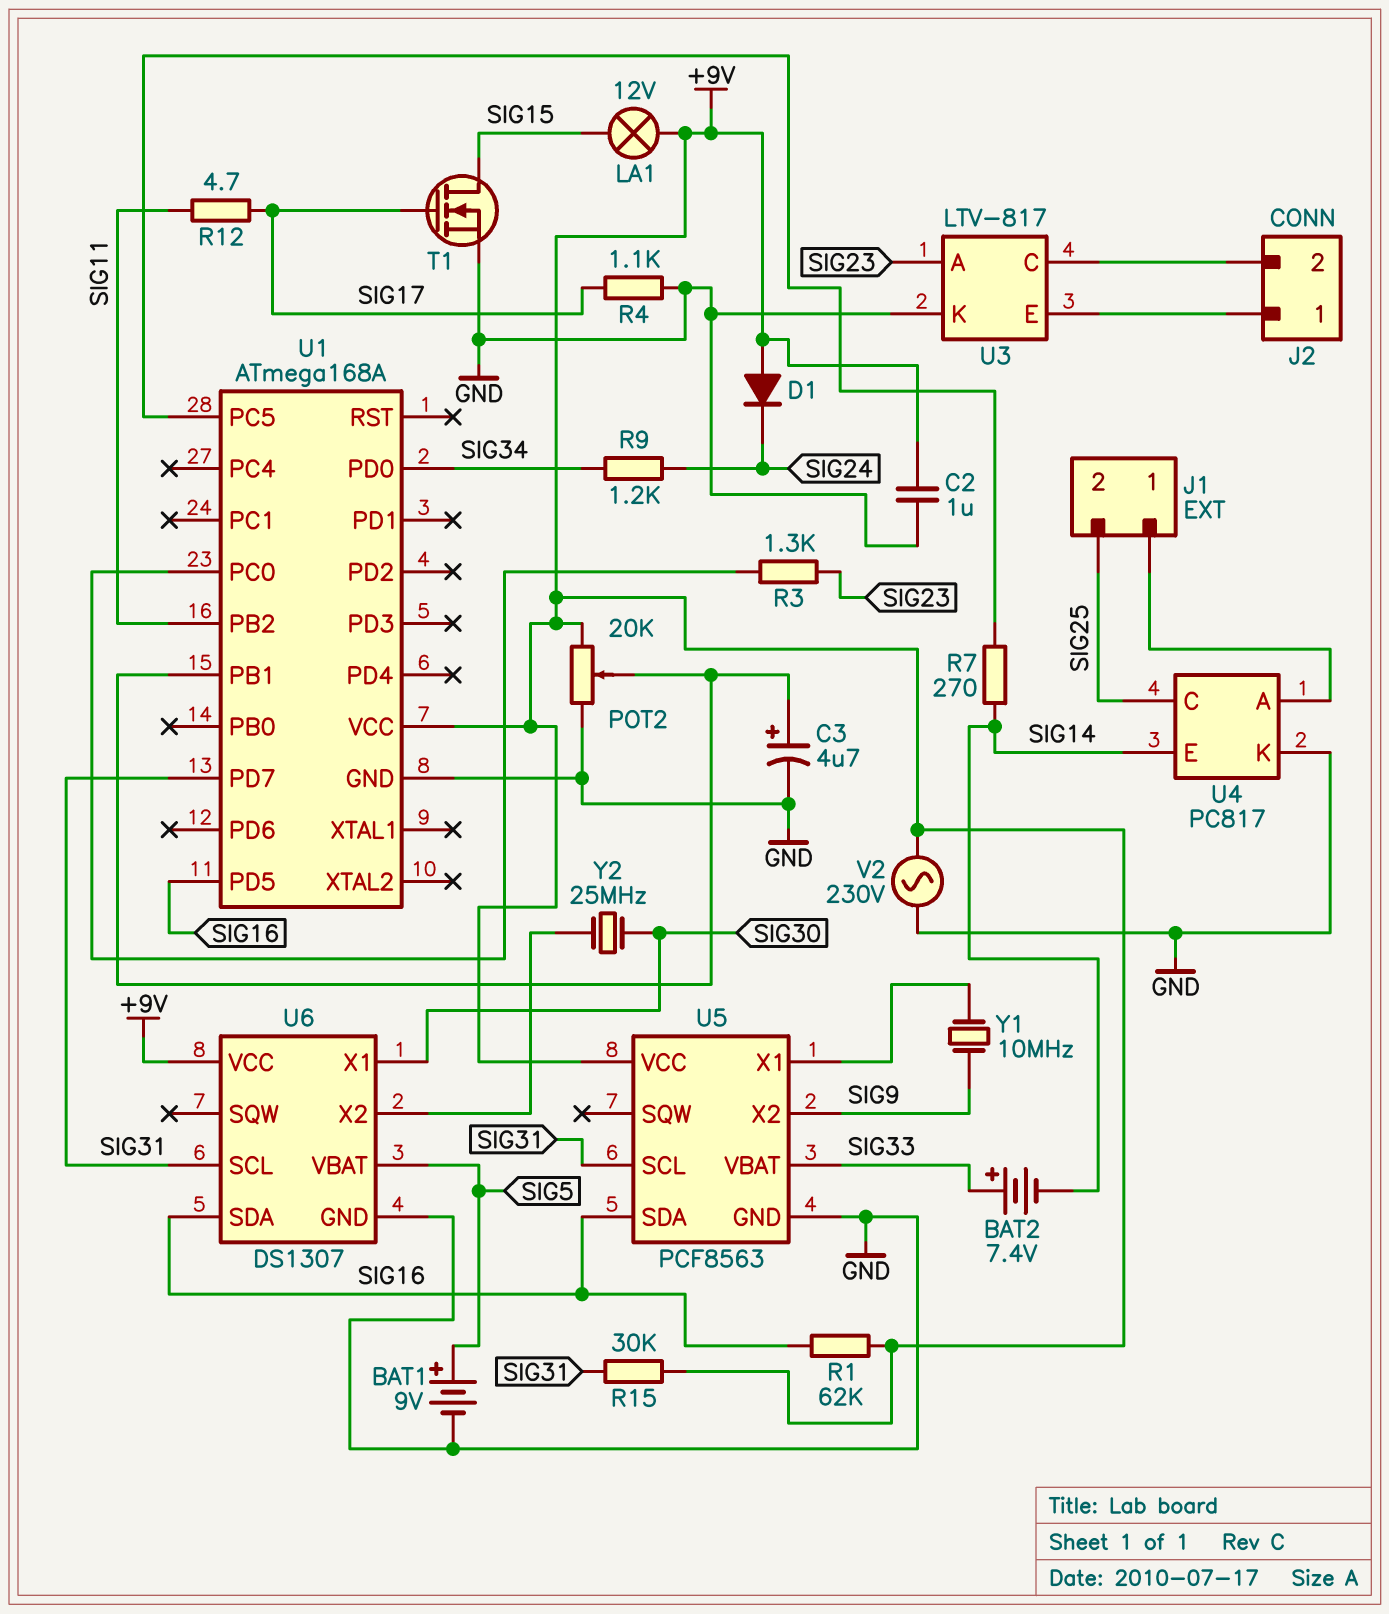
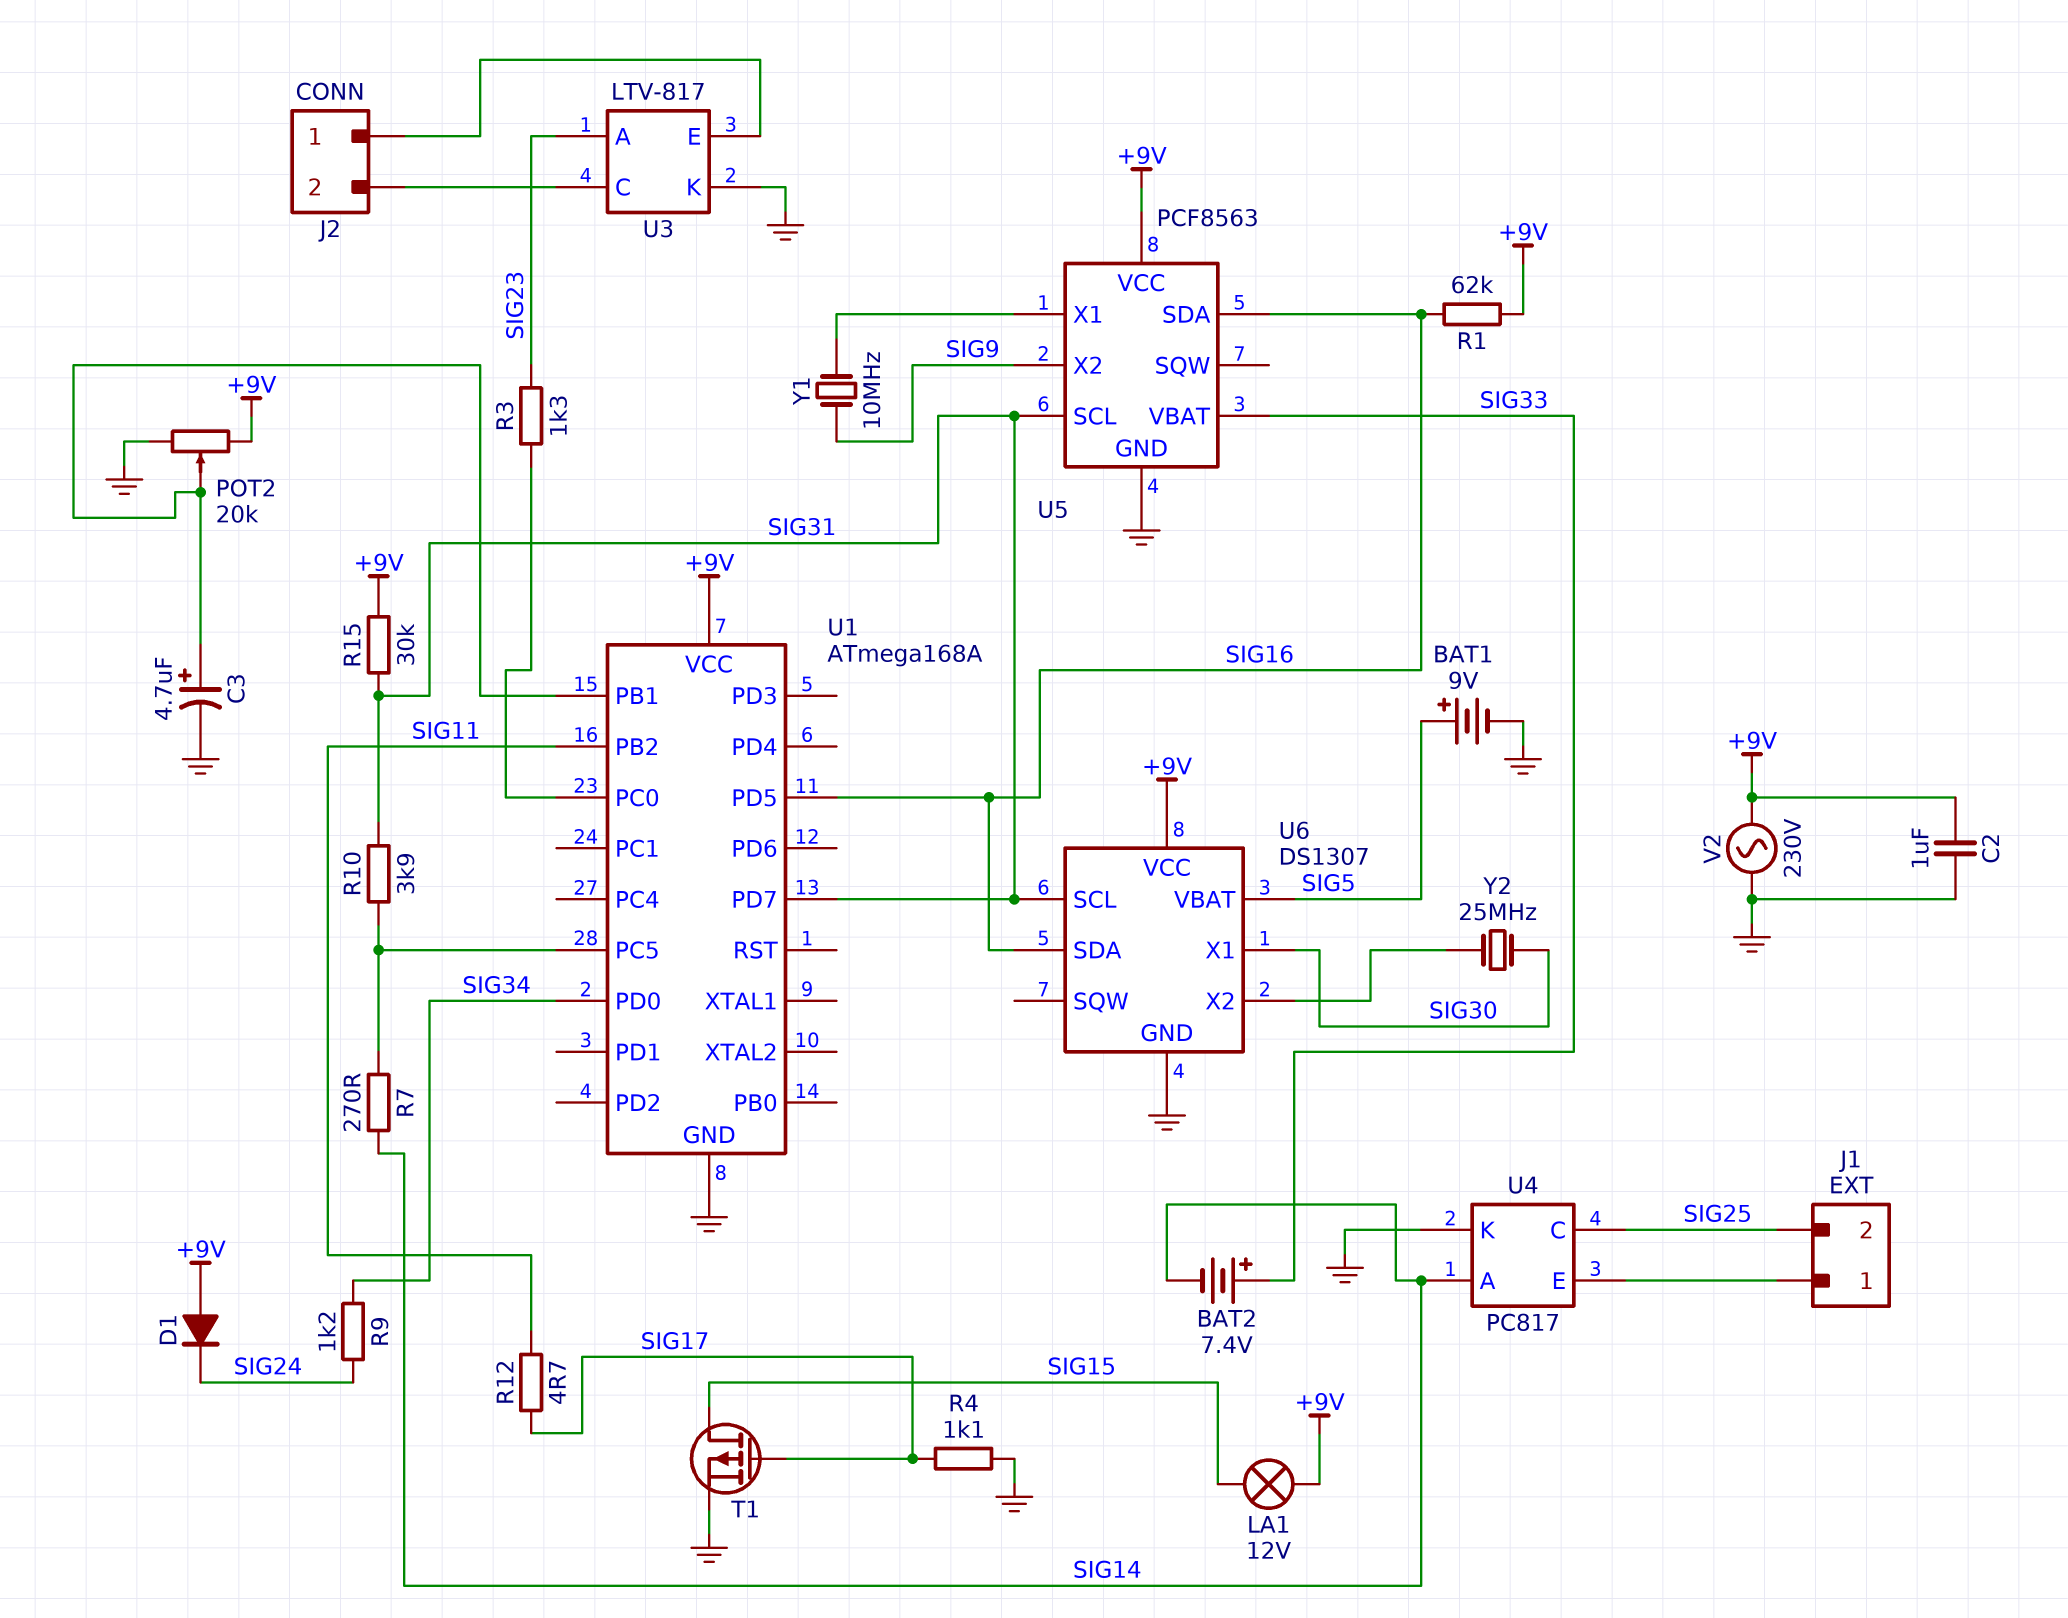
R10: none -> 3.9k (SIG31, U1/PC5)
T1: NMOS (G SIG17, D SIG15, S GND) -> PMOS (G SIG17, D SIG15, S GND)
U4 pin A: J1/1 -> SIG14
U4 pin E: SIG14 -> J1/1

